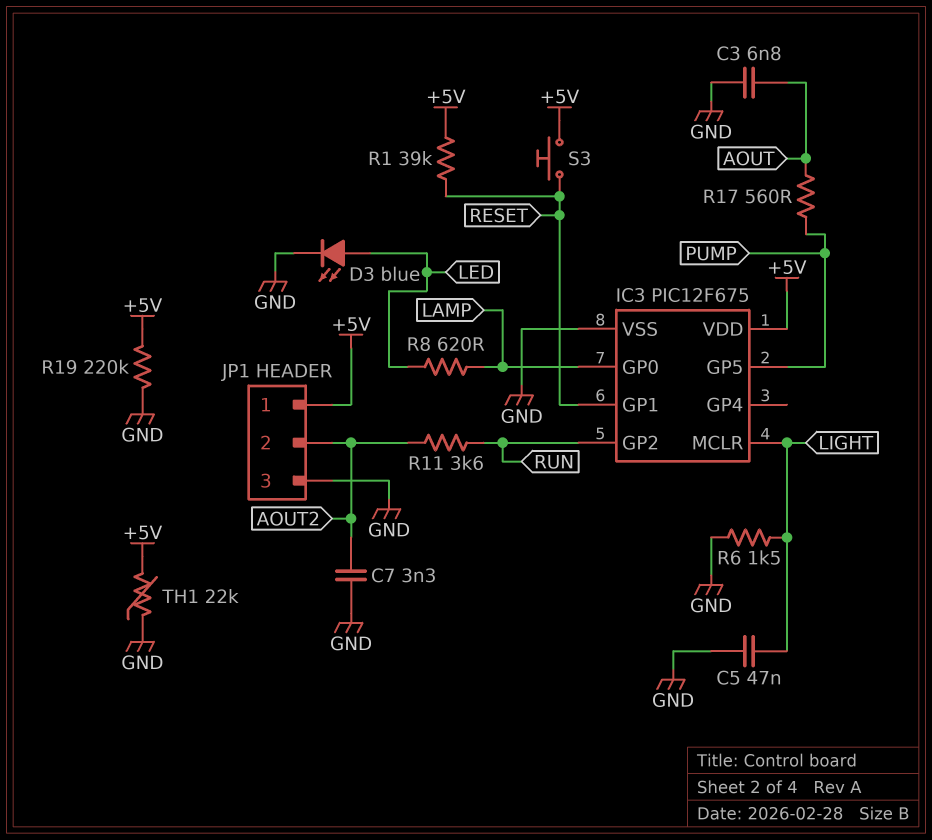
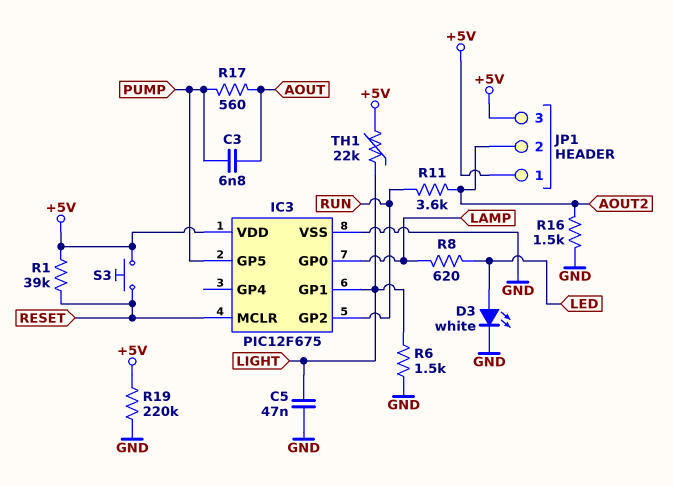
C3: 6.8nF (AOUT, GND) -> 6.8nF (AOUT, PUMP)
C7: 3.3nF (AOUT2, GND) -> none
D3: LED blue (A LED, K GND) -> LED white (A LED, K GND)
IC3 pin GP1: RESET -> LIGHT
IC3 pin MCLR: LIGHT -> RESET
JP1 pin 3: GND -> +5V
R16: none -> 1.5k (AOUT2, GND)
TH1: 22k (+5V, GND) -> 22k (+5V, LIGHT)

